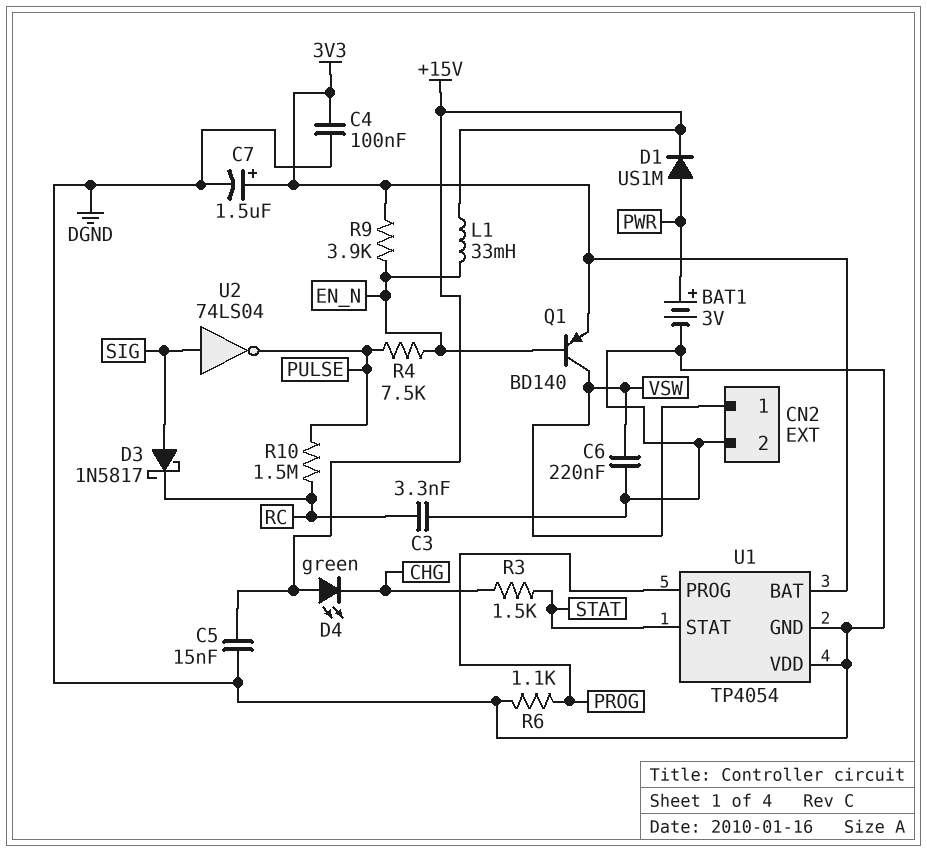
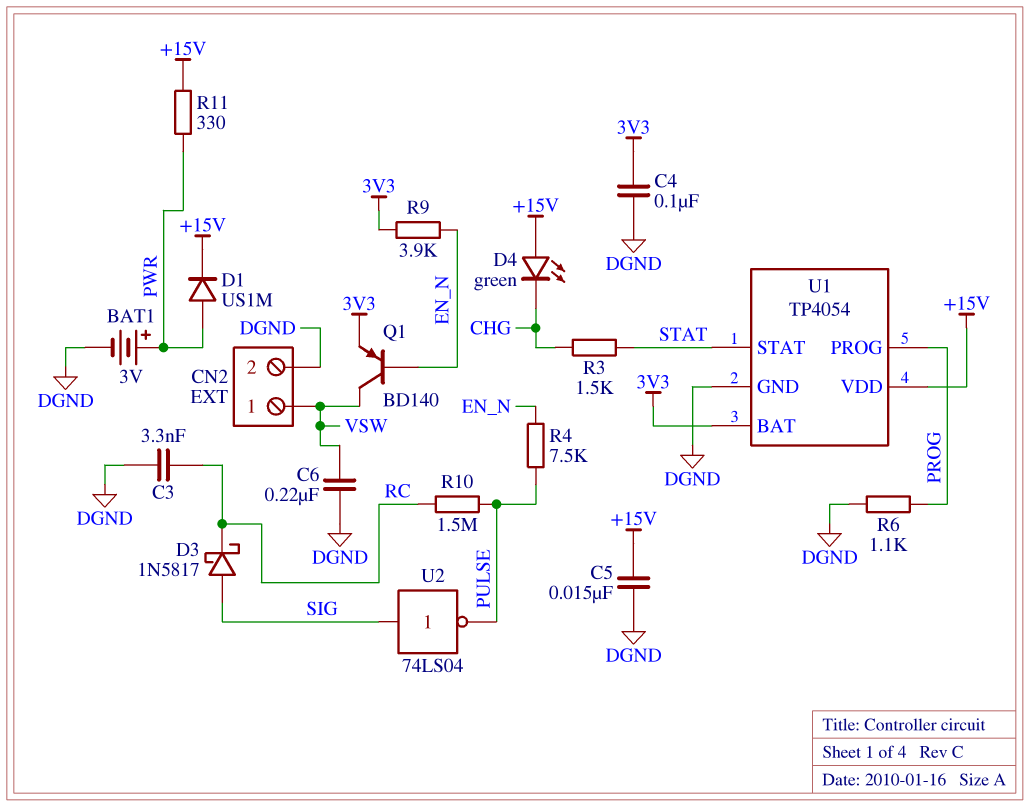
C7: 1.5uF (plus 3V3, minus DGND) -> none
L1: 33mH (+15V, EN_N) -> none
R11: none -> 330 (+15V, PWR)
U1 pin VDD: DGND -> +15V

